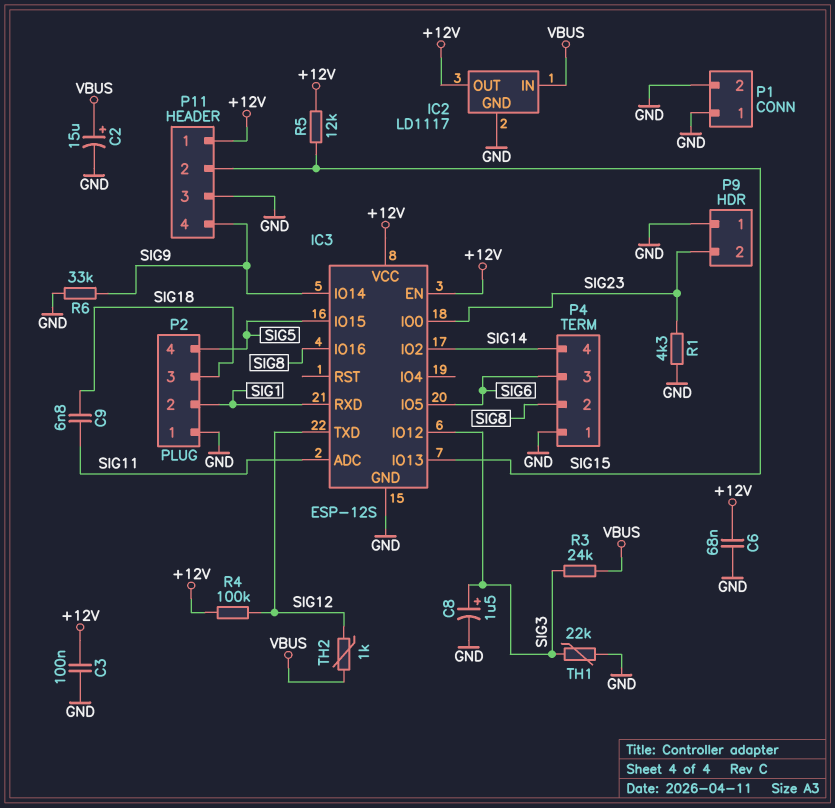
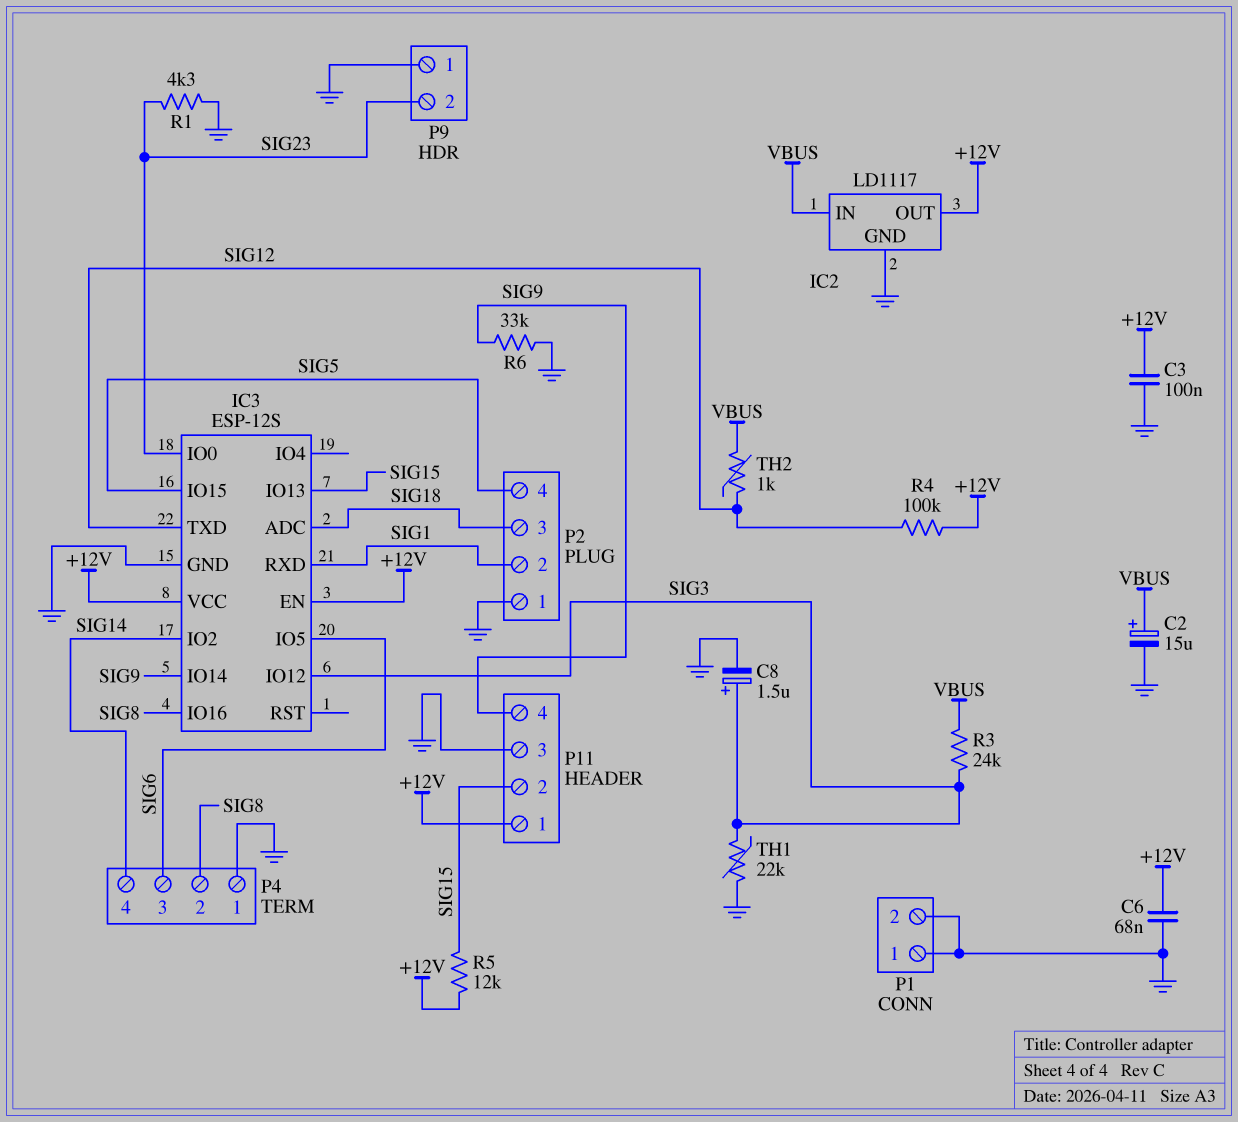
C9: 6.8nF (SIG11, SIG18) -> none
IC3 pin ADC: SIG11 -> SIG18

